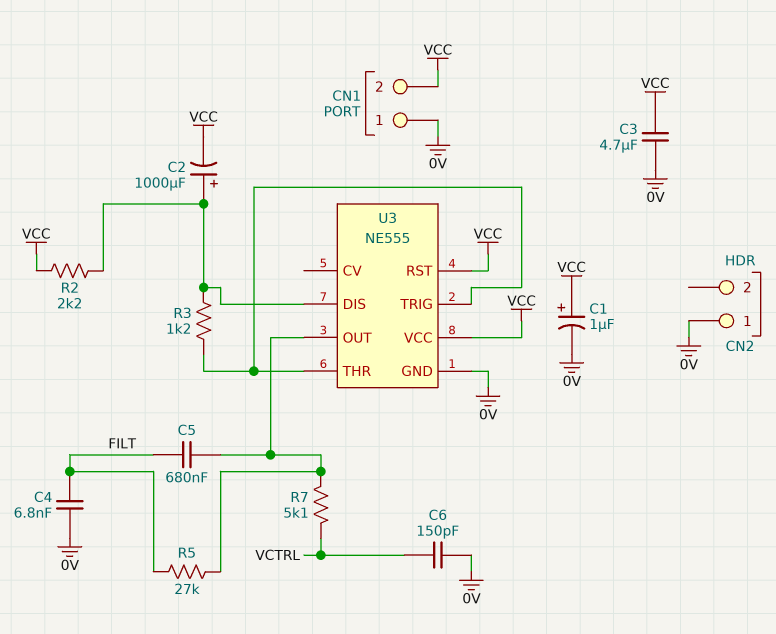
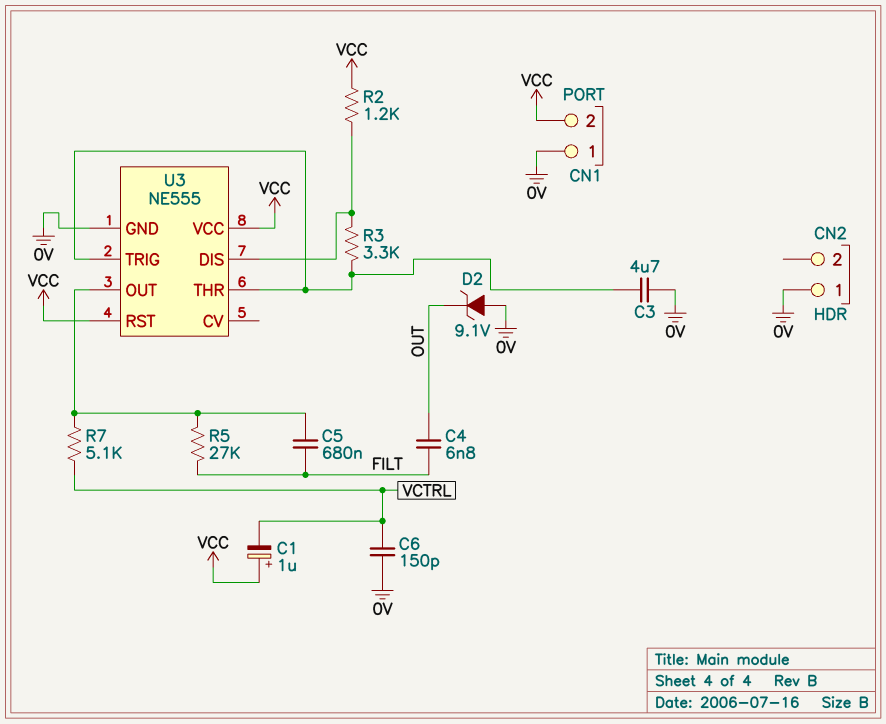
C1: 1uF (plus VCC, minus 0V) -> 1uF (plus VCC, minus VCTRL)
C2: 1000uF (plus U3/DIS, minus VCC) -> none
C3: 4.7uF (0V, VCC) -> 4.7uF (0V, U3/THR)
C4: 6.8nF (0V, FILT) -> 6.8nF (FILT, OUT)
D2: none -> zener 9.1V (A 0V, K OUT)
R2: 2.2k (U3/DIS, VCC) -> 1.2k (U3/DIS, VCC)
R3: 1.2k (U3/DIS, U3/THR) -> 3.3k (U3/DIS, U3/THR)

